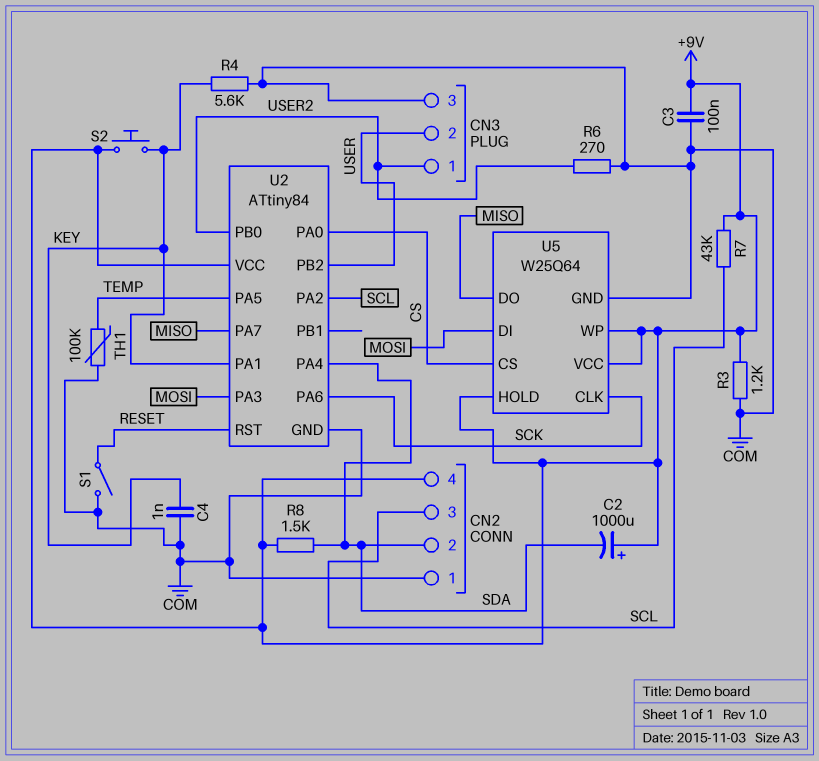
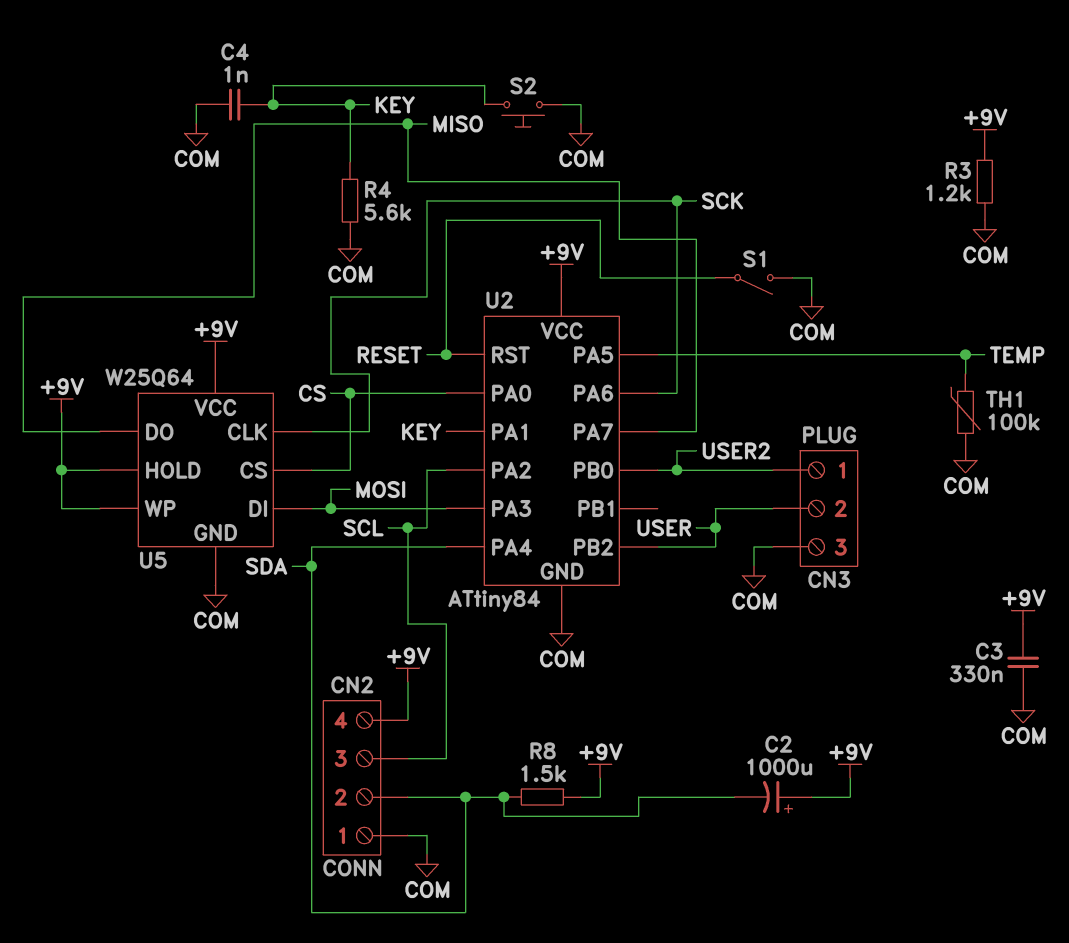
C3: 100nF (+9V, COM) -> 330nF (+9V, COM)
R6: 270 (COM, USER2) -> none
R7: 43k (+9V, SCL) -> none
S2: button (+9V, KEY) -> button (COM, KEY)

